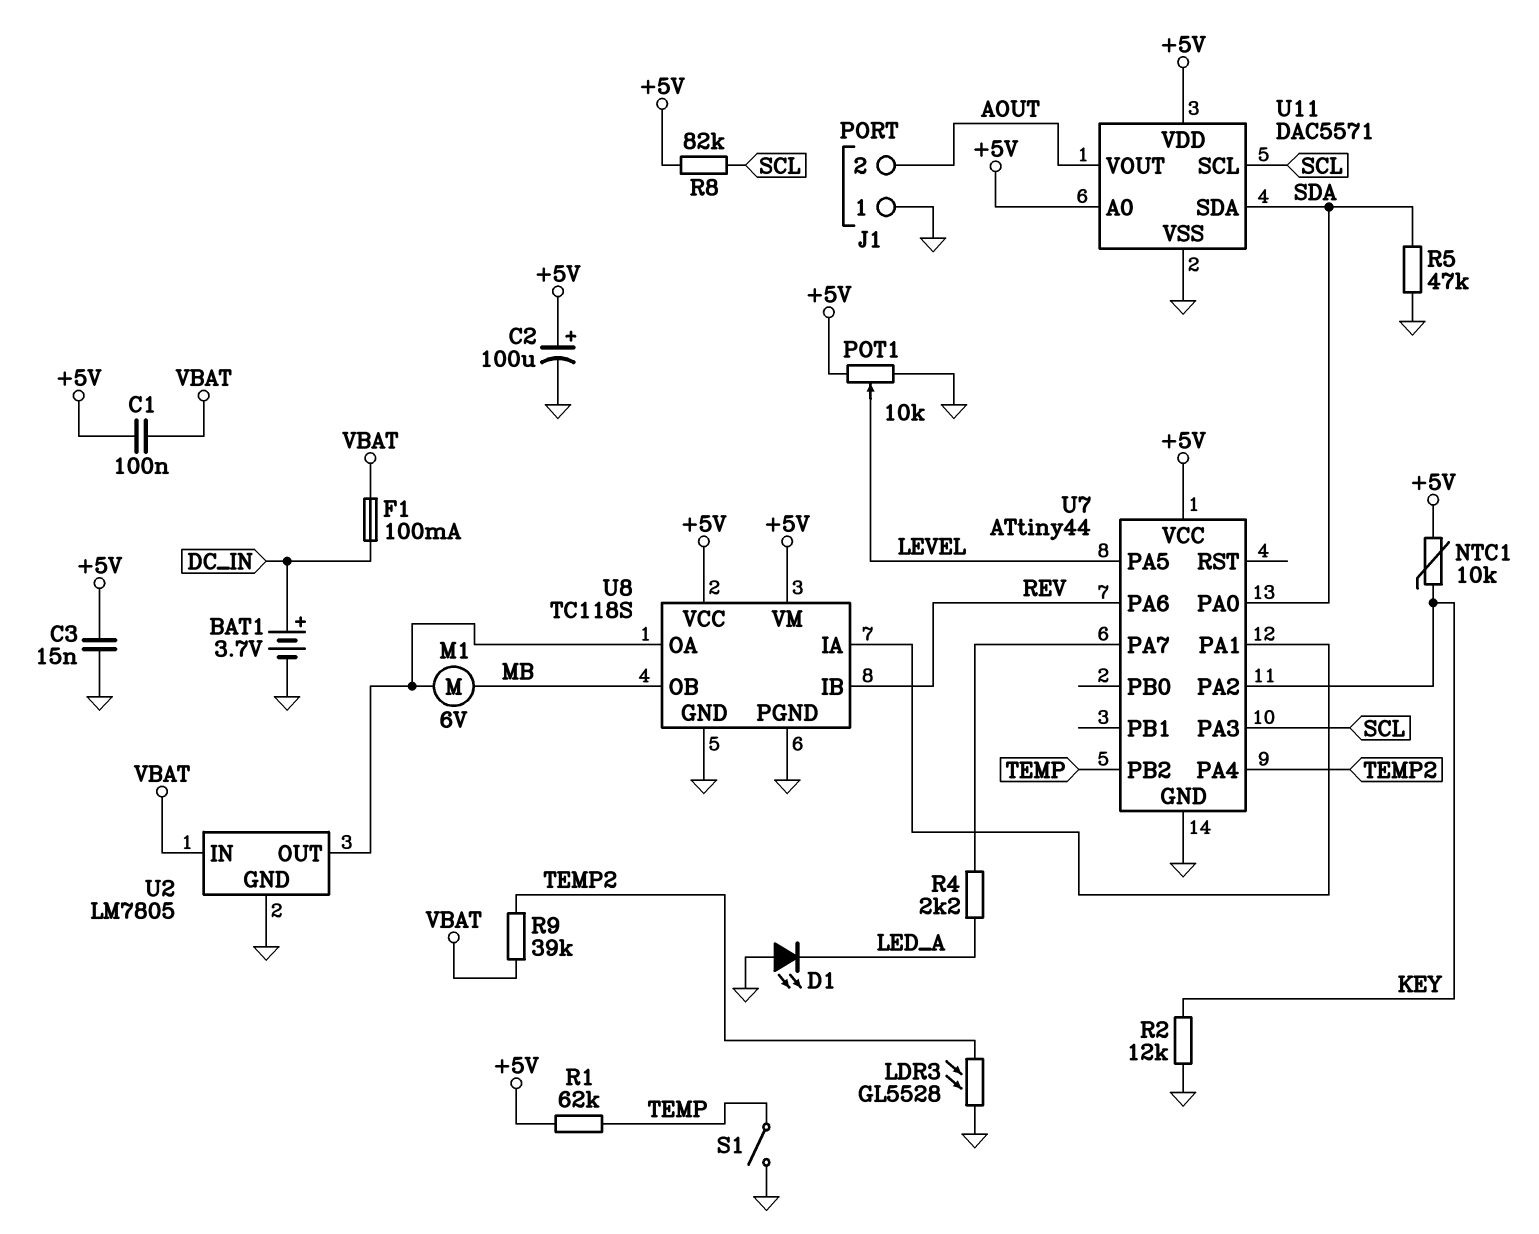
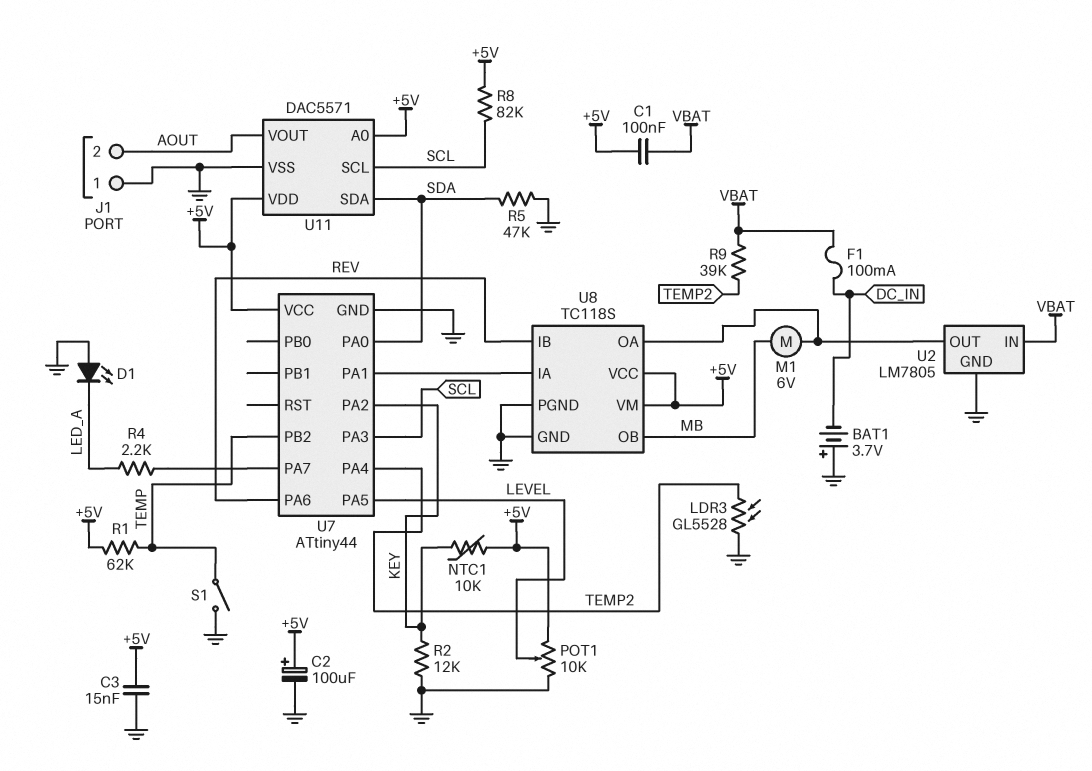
BAT1: 3.7V (plus DC_IN, minus GND) -> 3.7V (plus GND, minus DC_IN)

